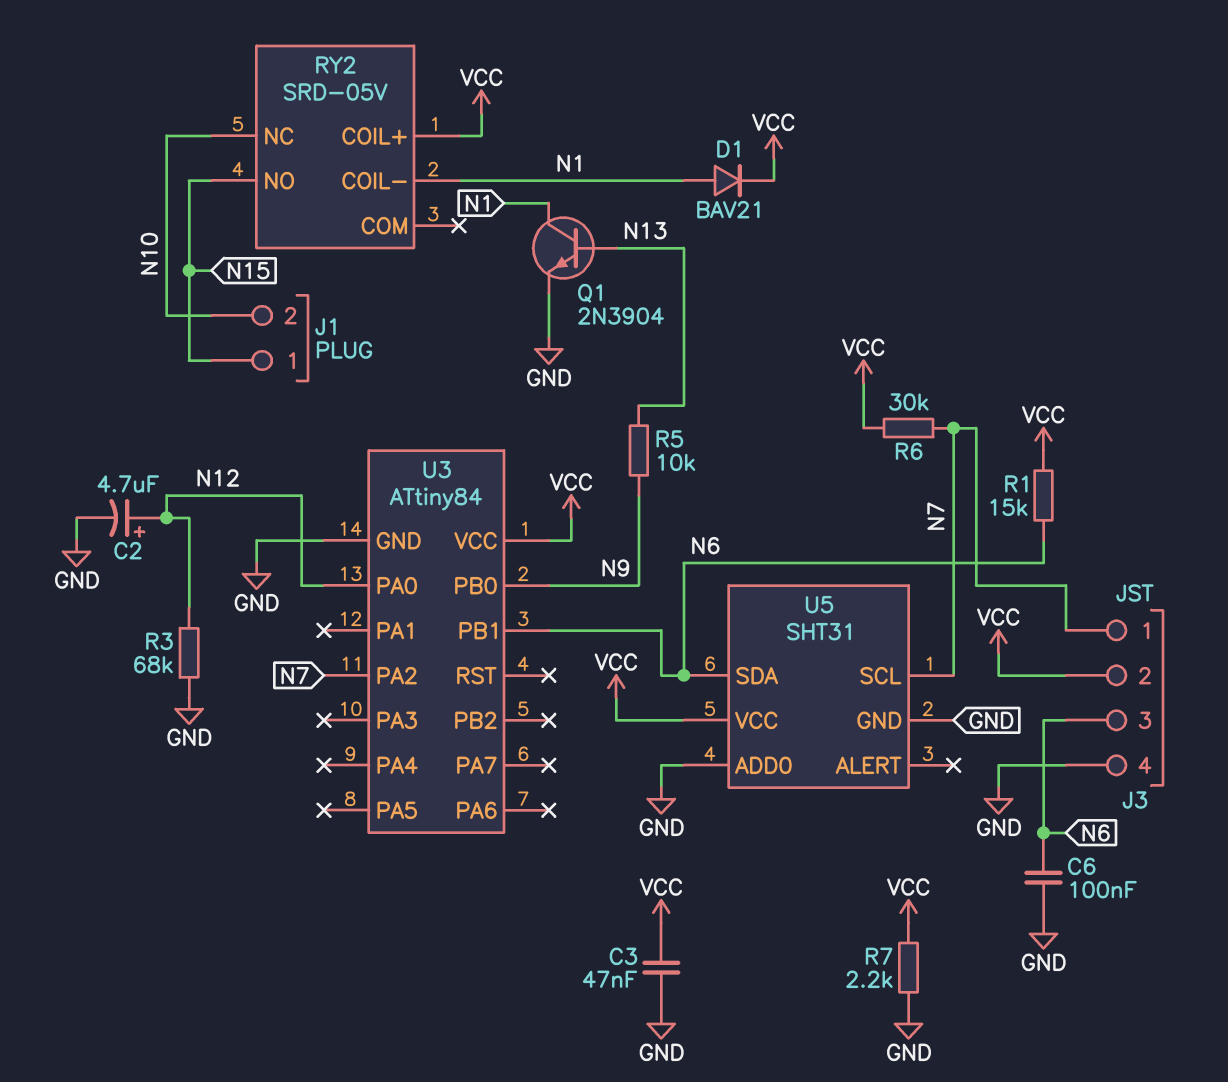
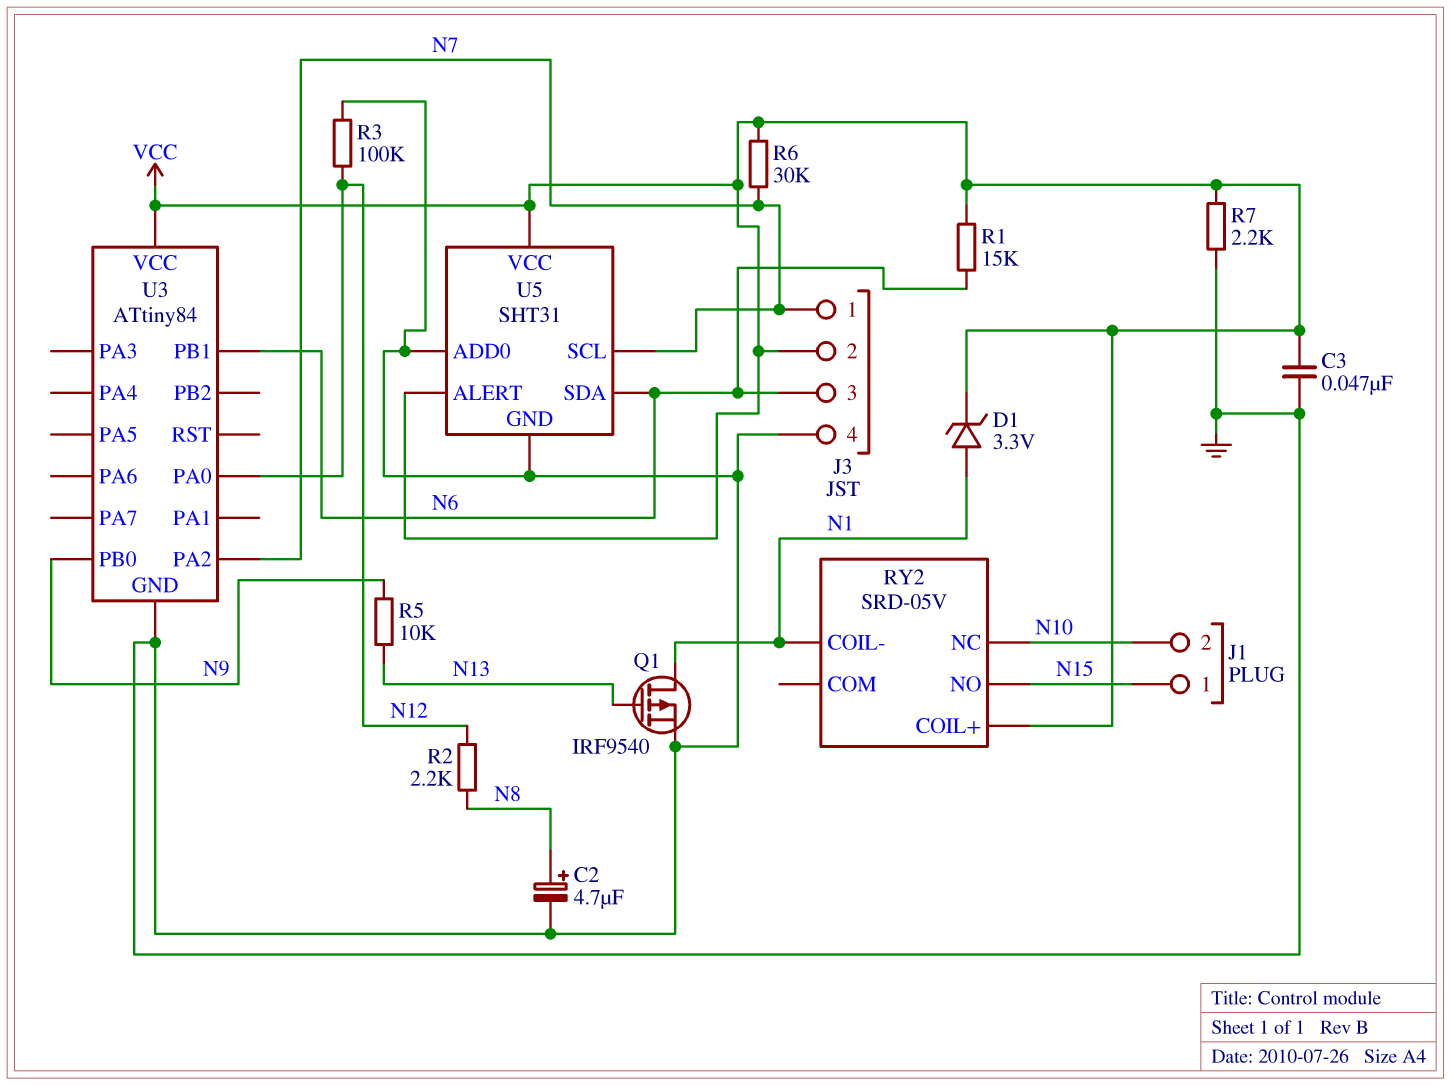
C2: 4.7uF (plus N12, minus GND) -> 4.7uF (plus N8, minus GND)
C6: 100nF (GND, N6) -> none
D1: diode BAV21 (A N1, K VCC) -> zener 3.3V (A N1, K VCC)
Q1: NPN 2N3904 (B N13, C N1, E GND) -> PMOS IRF9540 (G N13, D N1, S GND)
R2: none -> 2.2k (N8, N12)
R3: 68k (GND, N12) -> 100k (GND, N12)
U5 pin ALERT: none -> VCC

